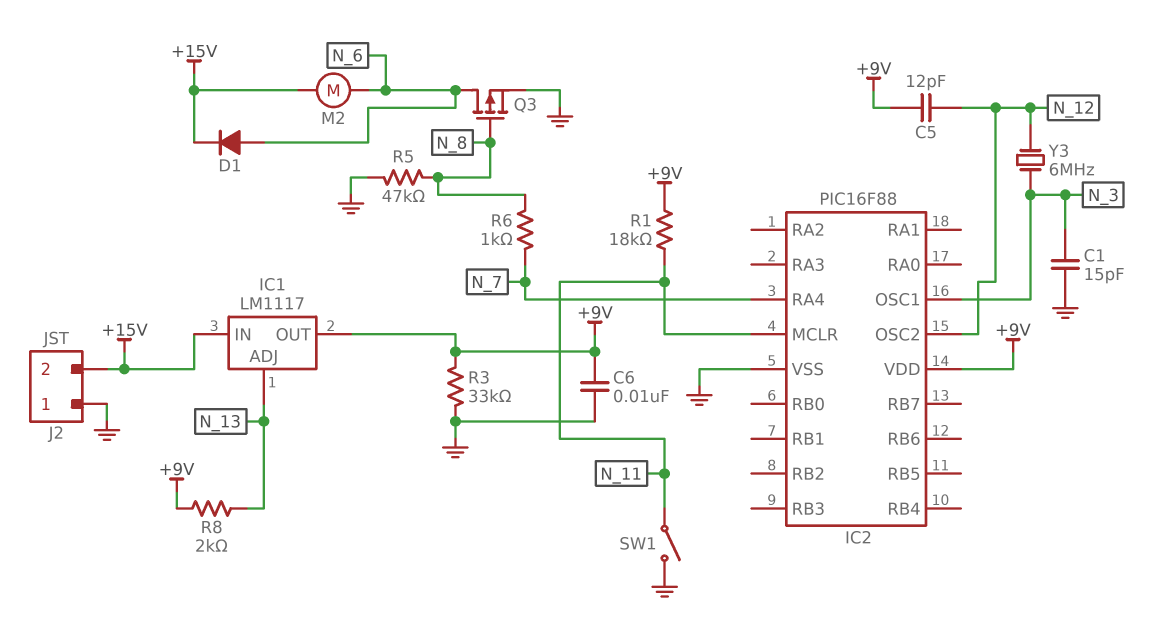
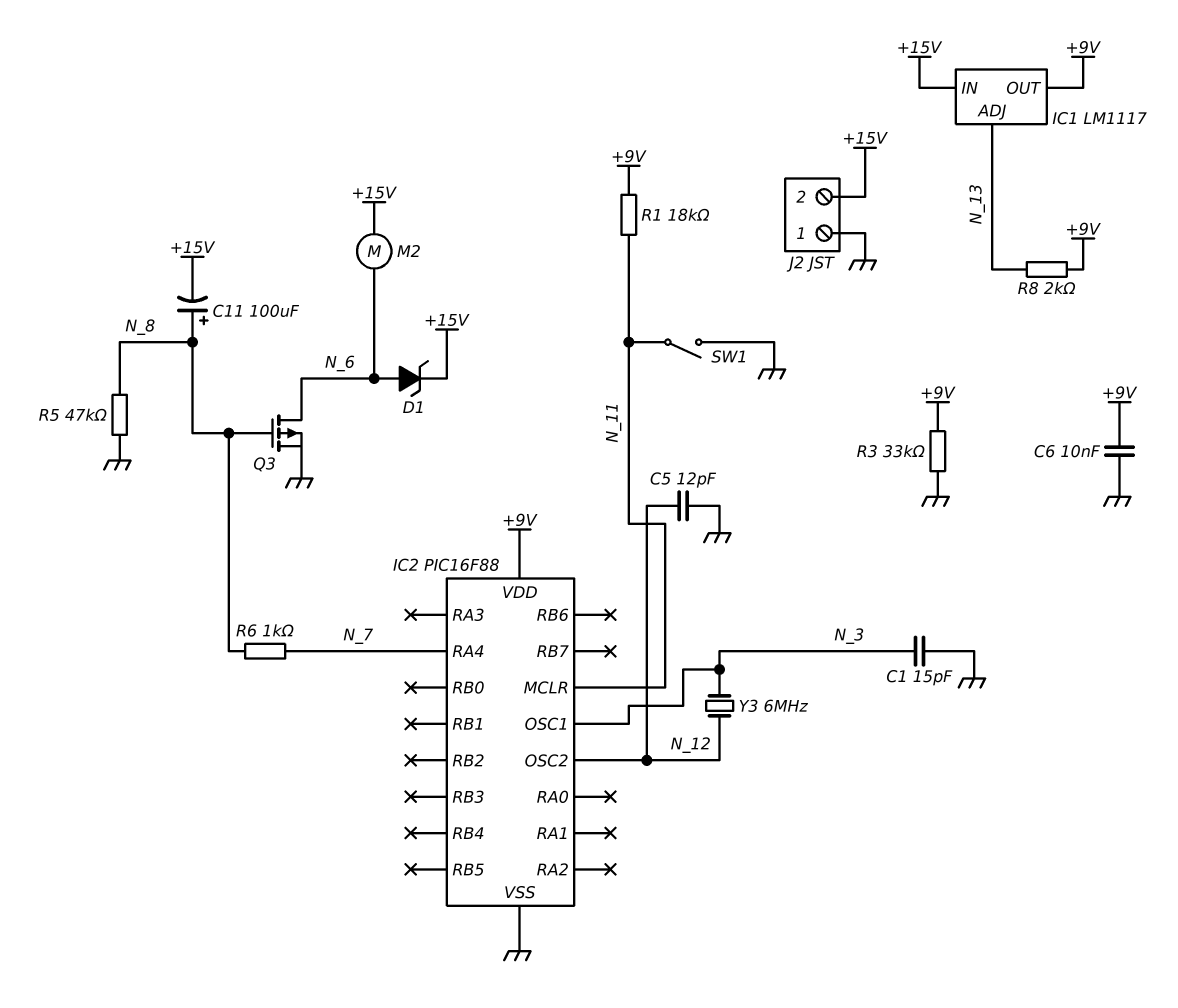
C5: 12pF (+9V, N_12) -> 12pF (GND, N_12)
C11: none -> 100uF (plus N_8, minus +15V)
D1: diode (A N_6, K +15V) -> zener (A N_6, K +15V)

